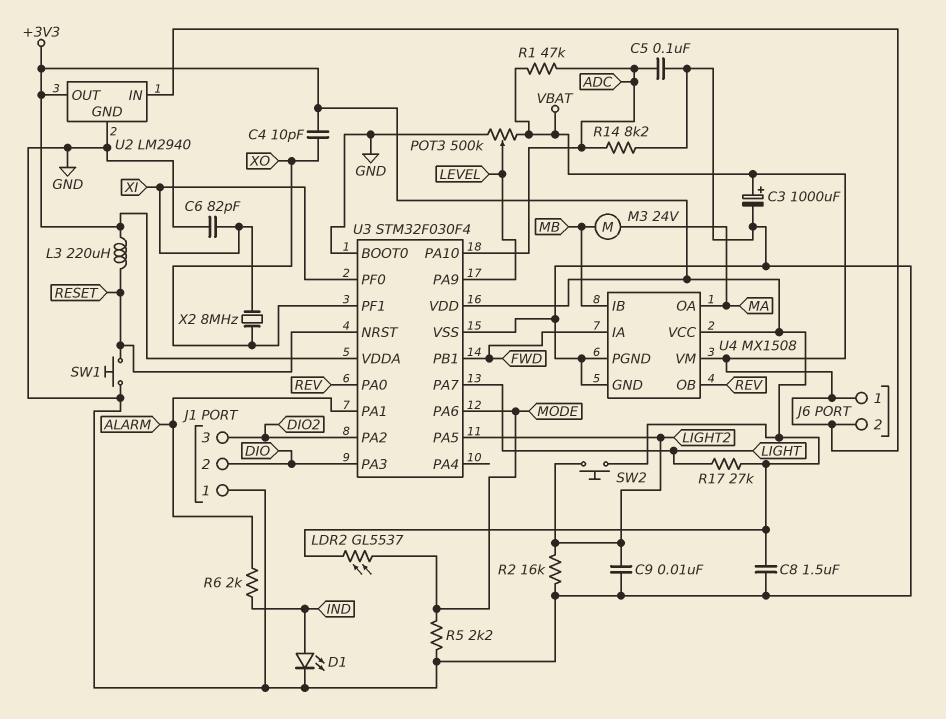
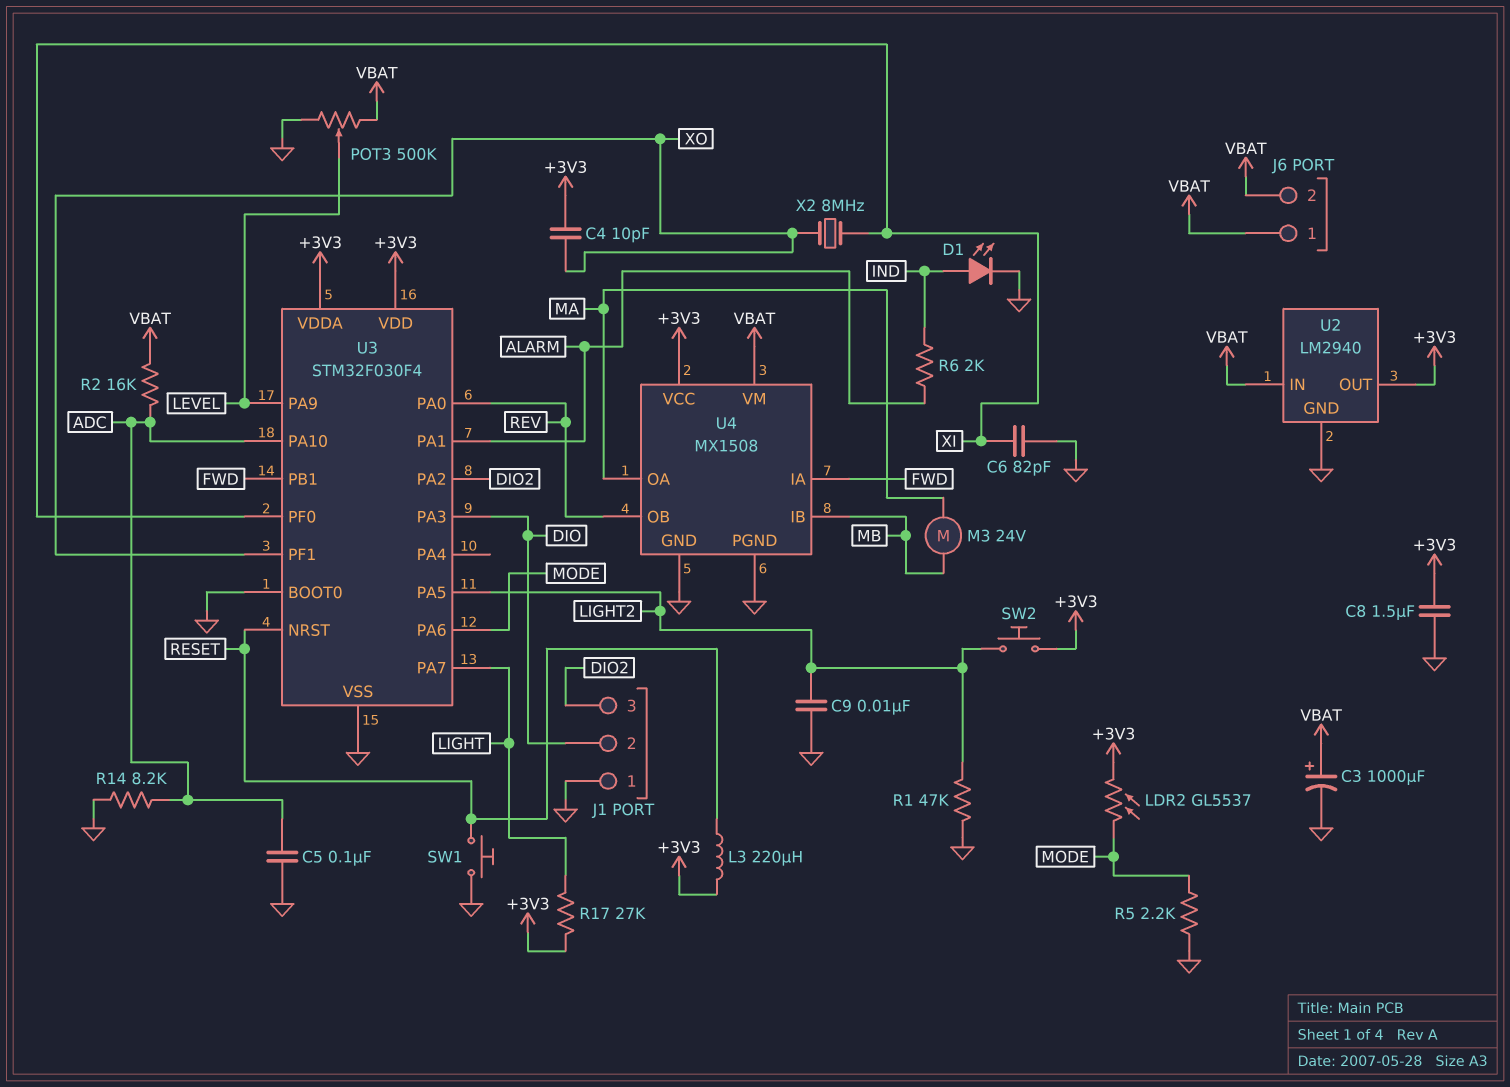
R1: 47k (ADC, VBAT) -> 47k (GND, LIGHT2)
R2: 16k (GND, LIGHT2) -> 16k (ADC, VBAT)

